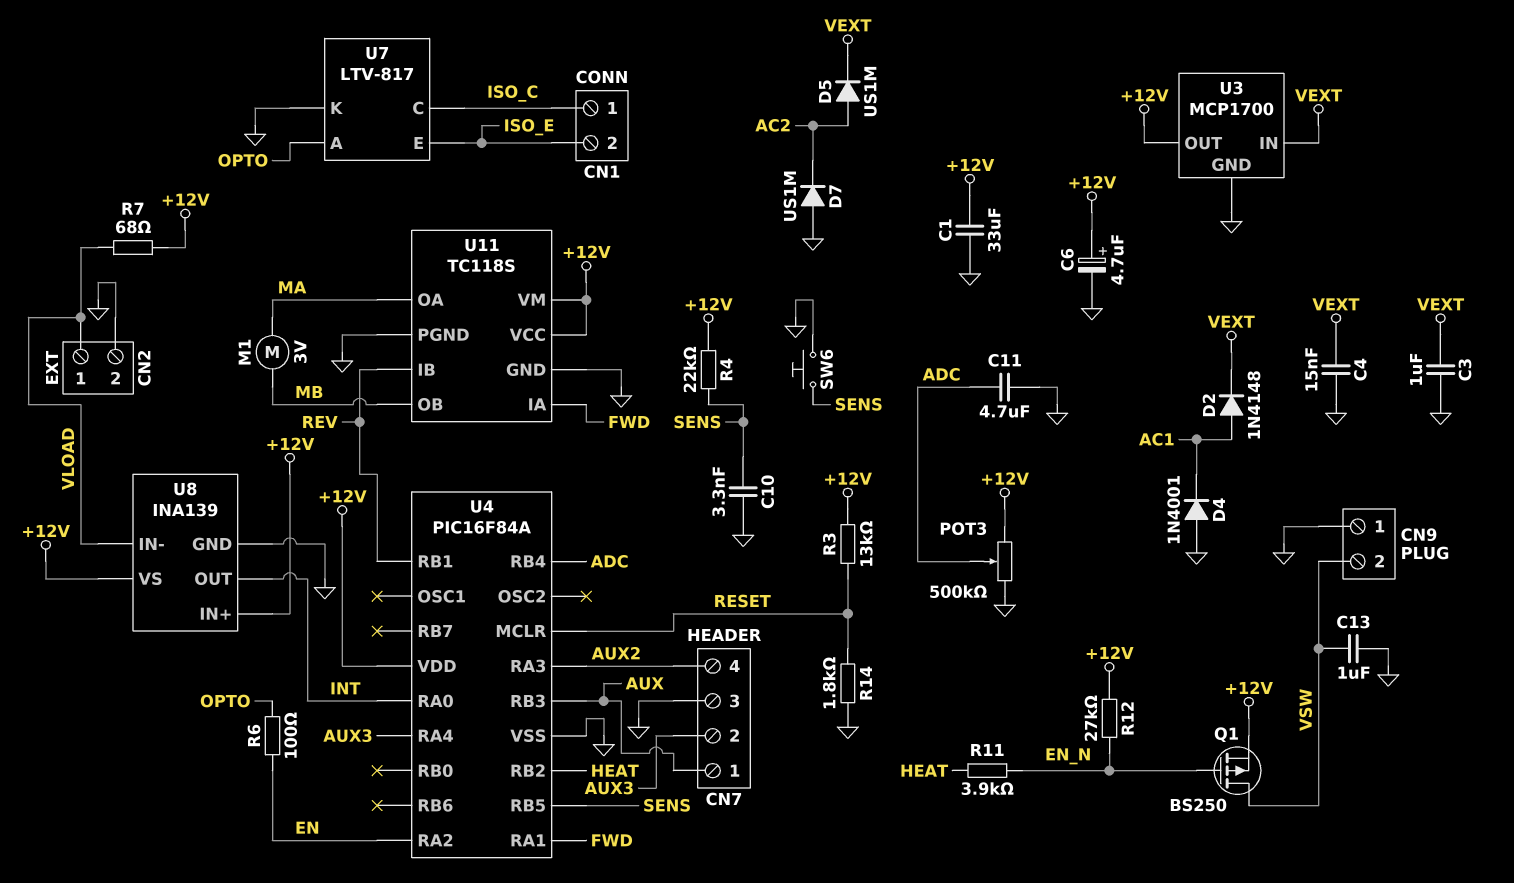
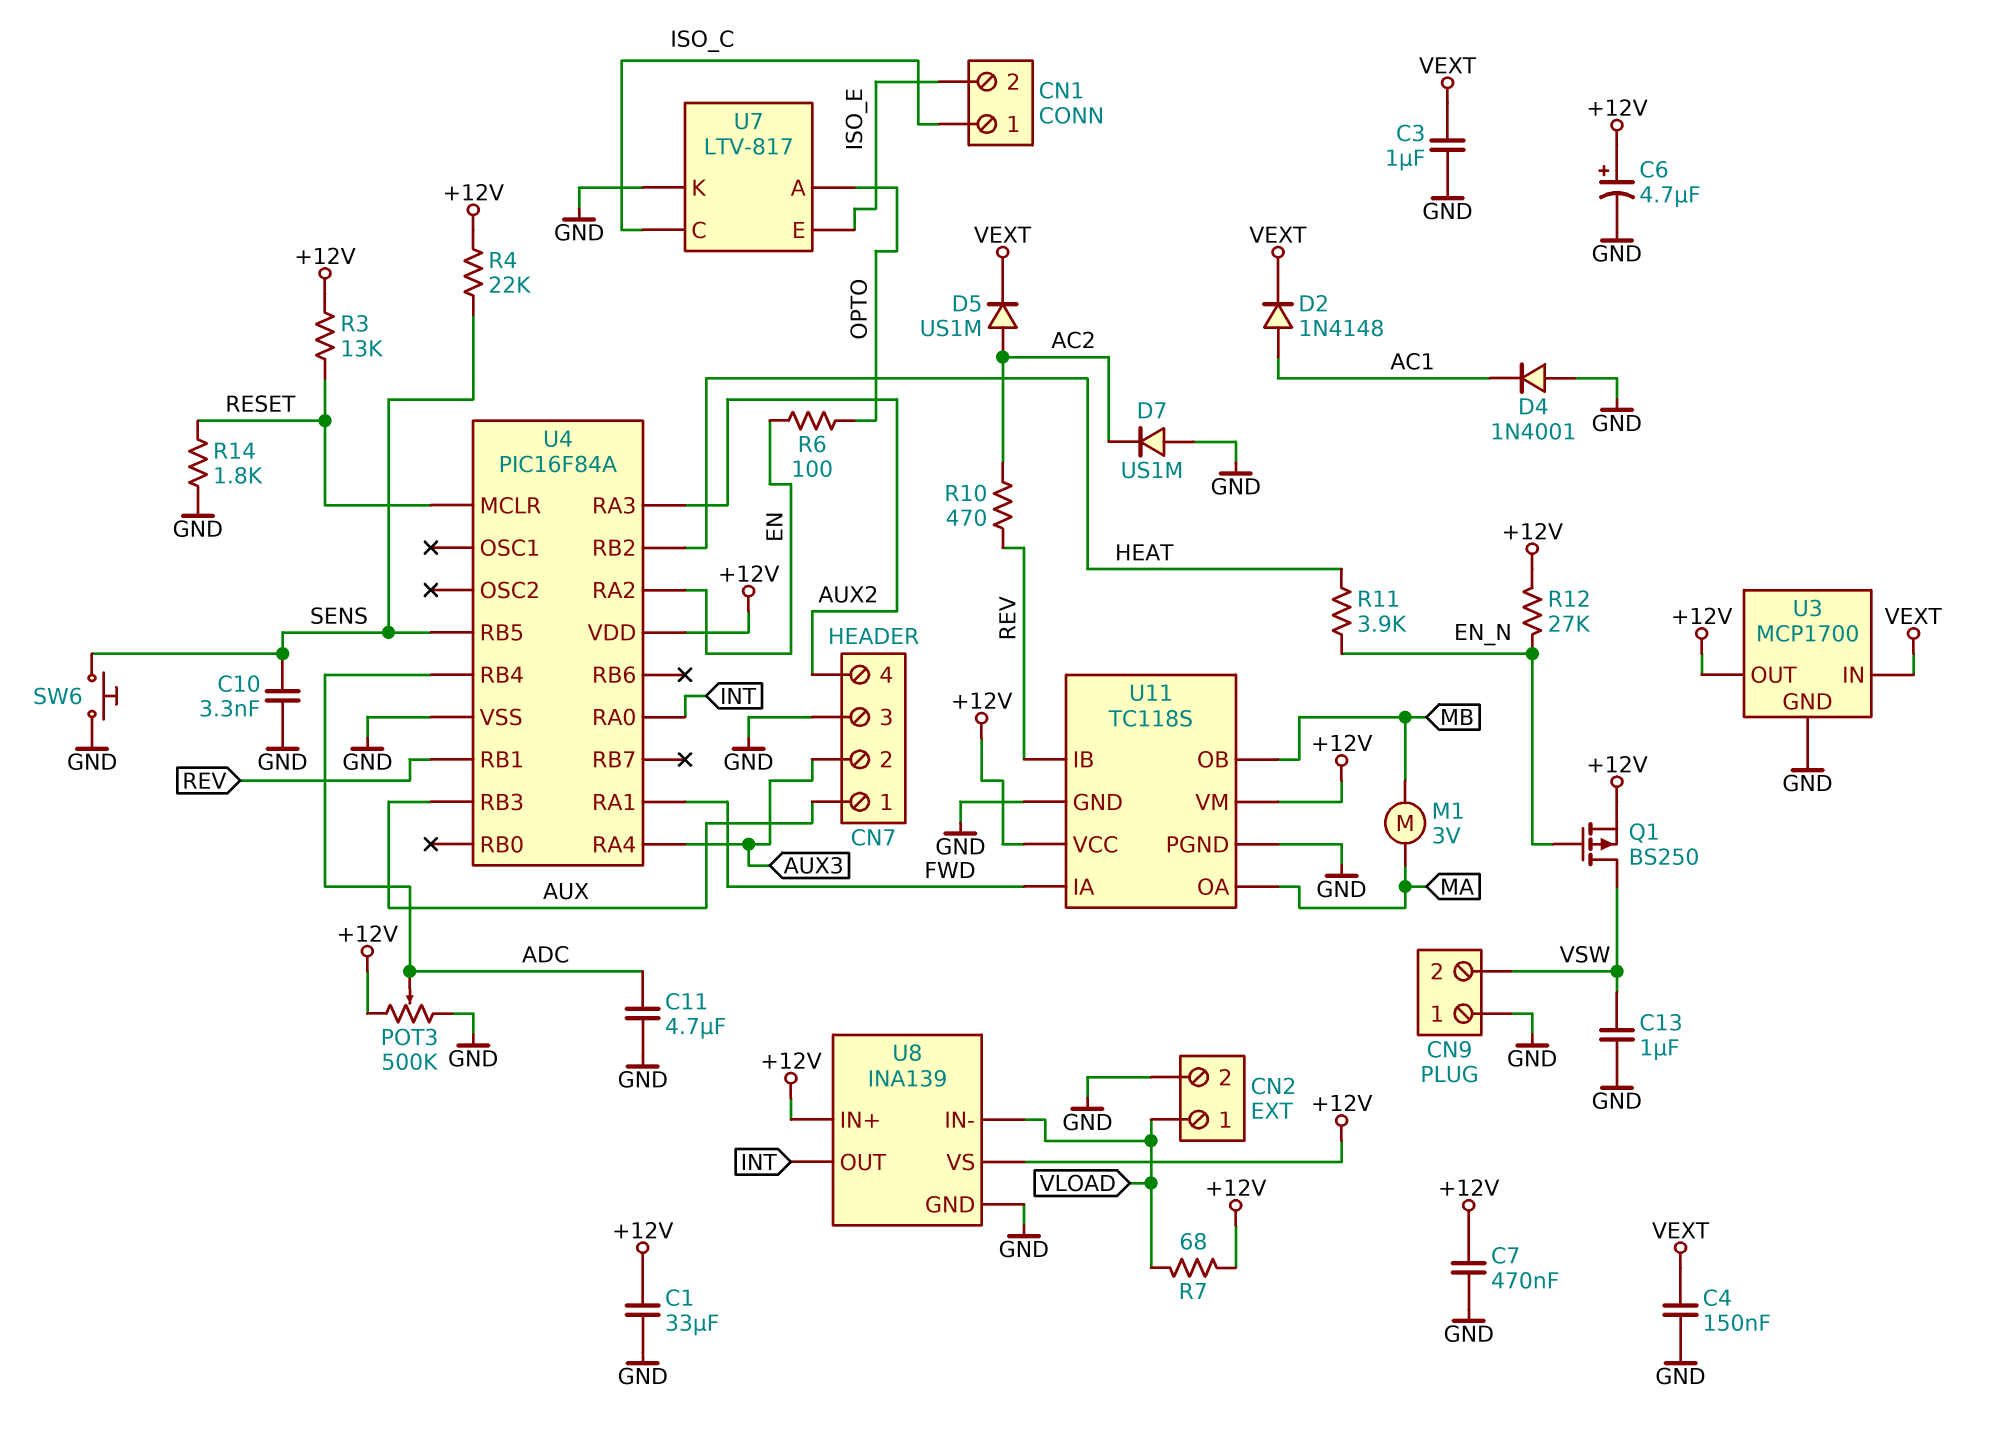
C4: 15nF (GND, VEXT) -> 150nF (GND, VEXT)
C7: none -> 470nF (+12V, GND)
R10: none -> 470 (AC2, REV)

